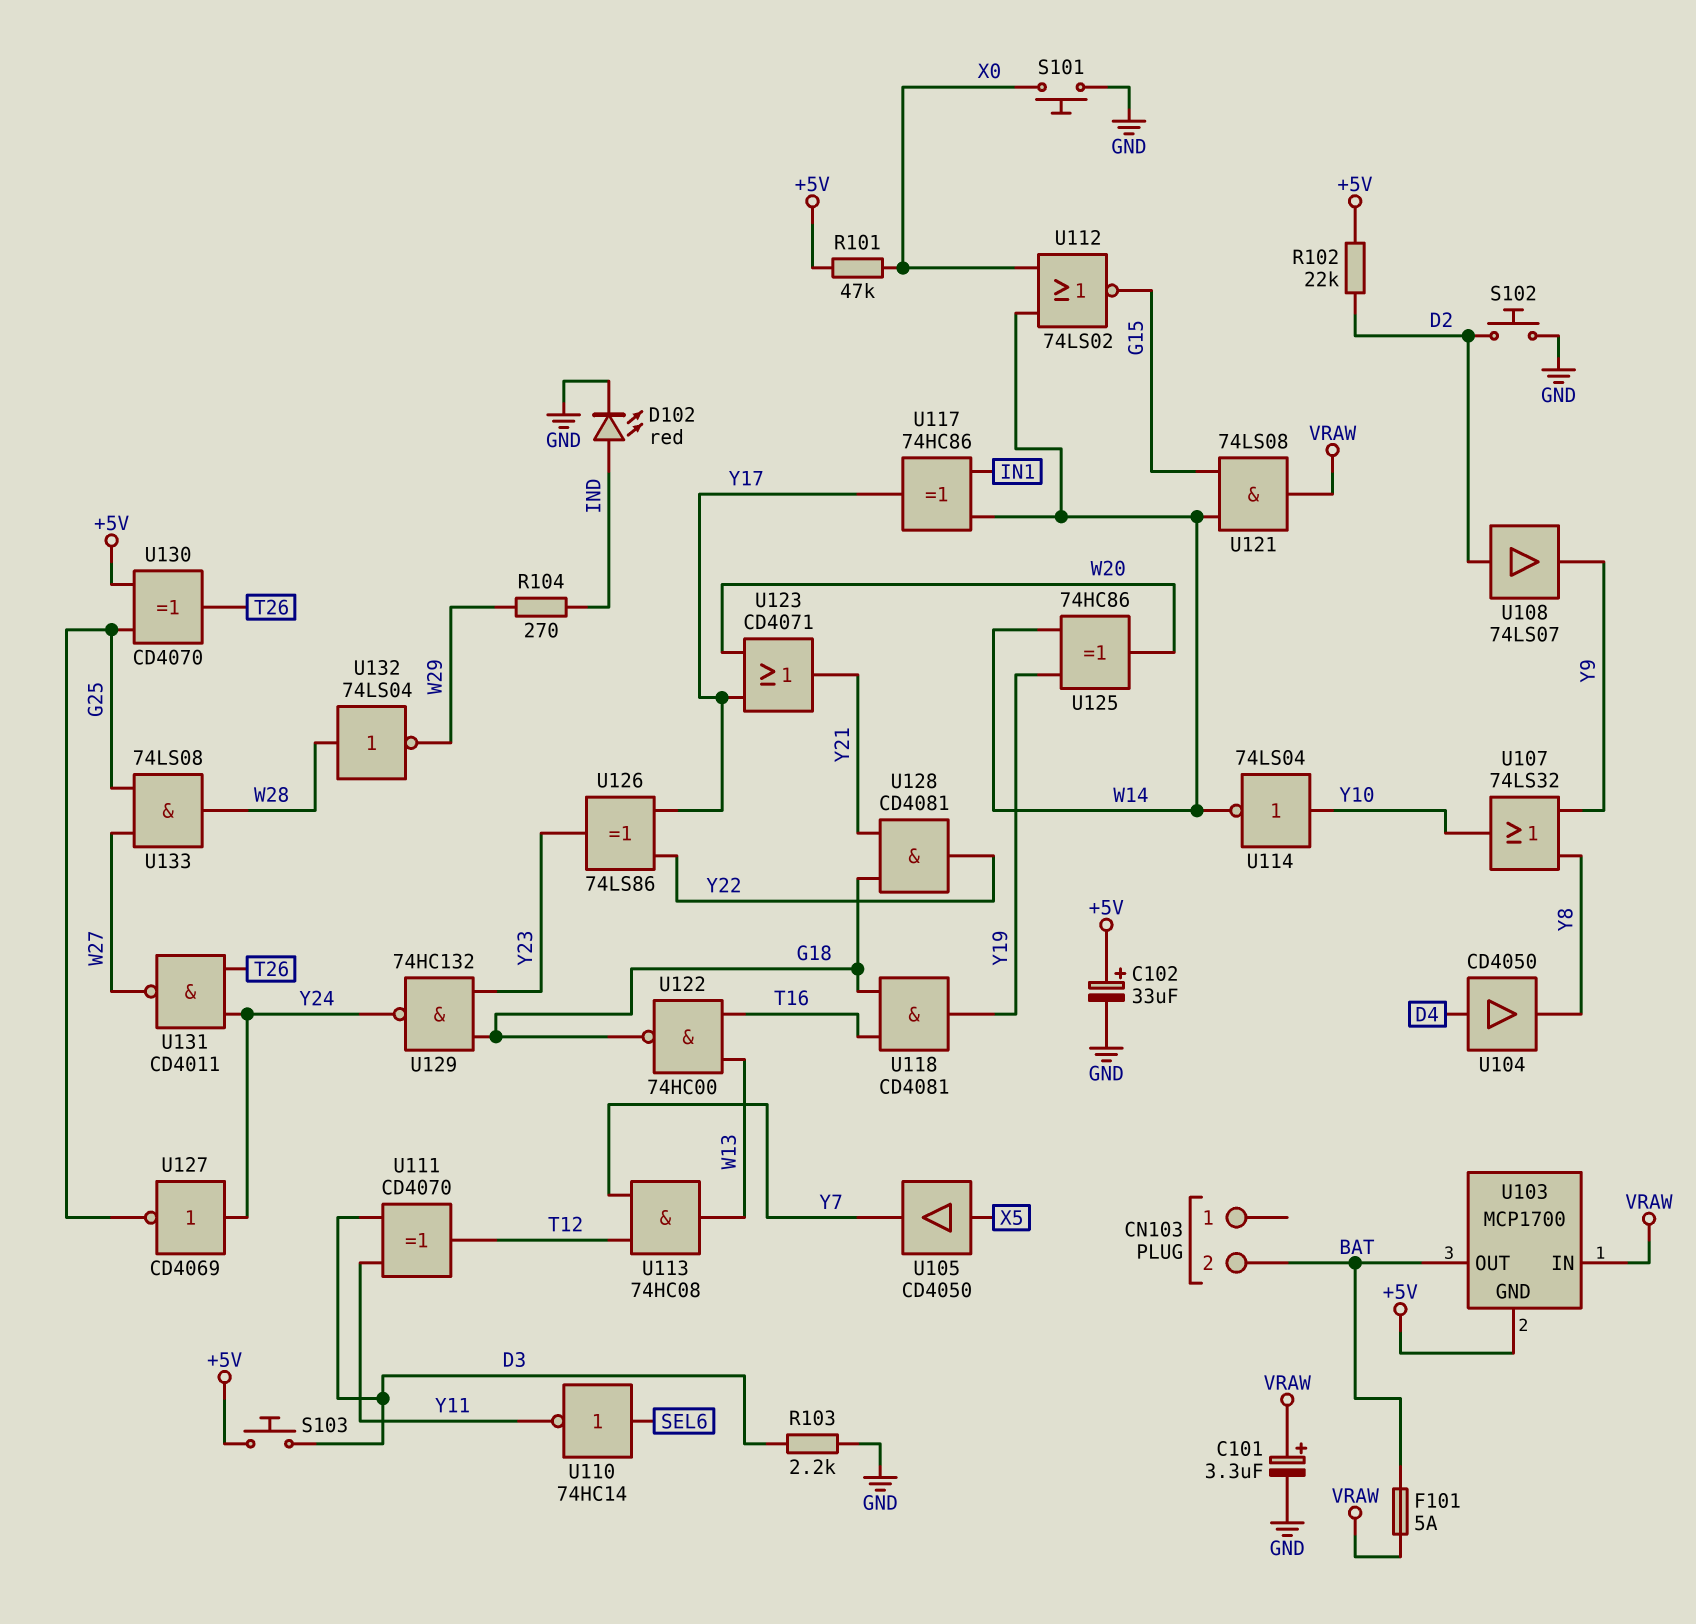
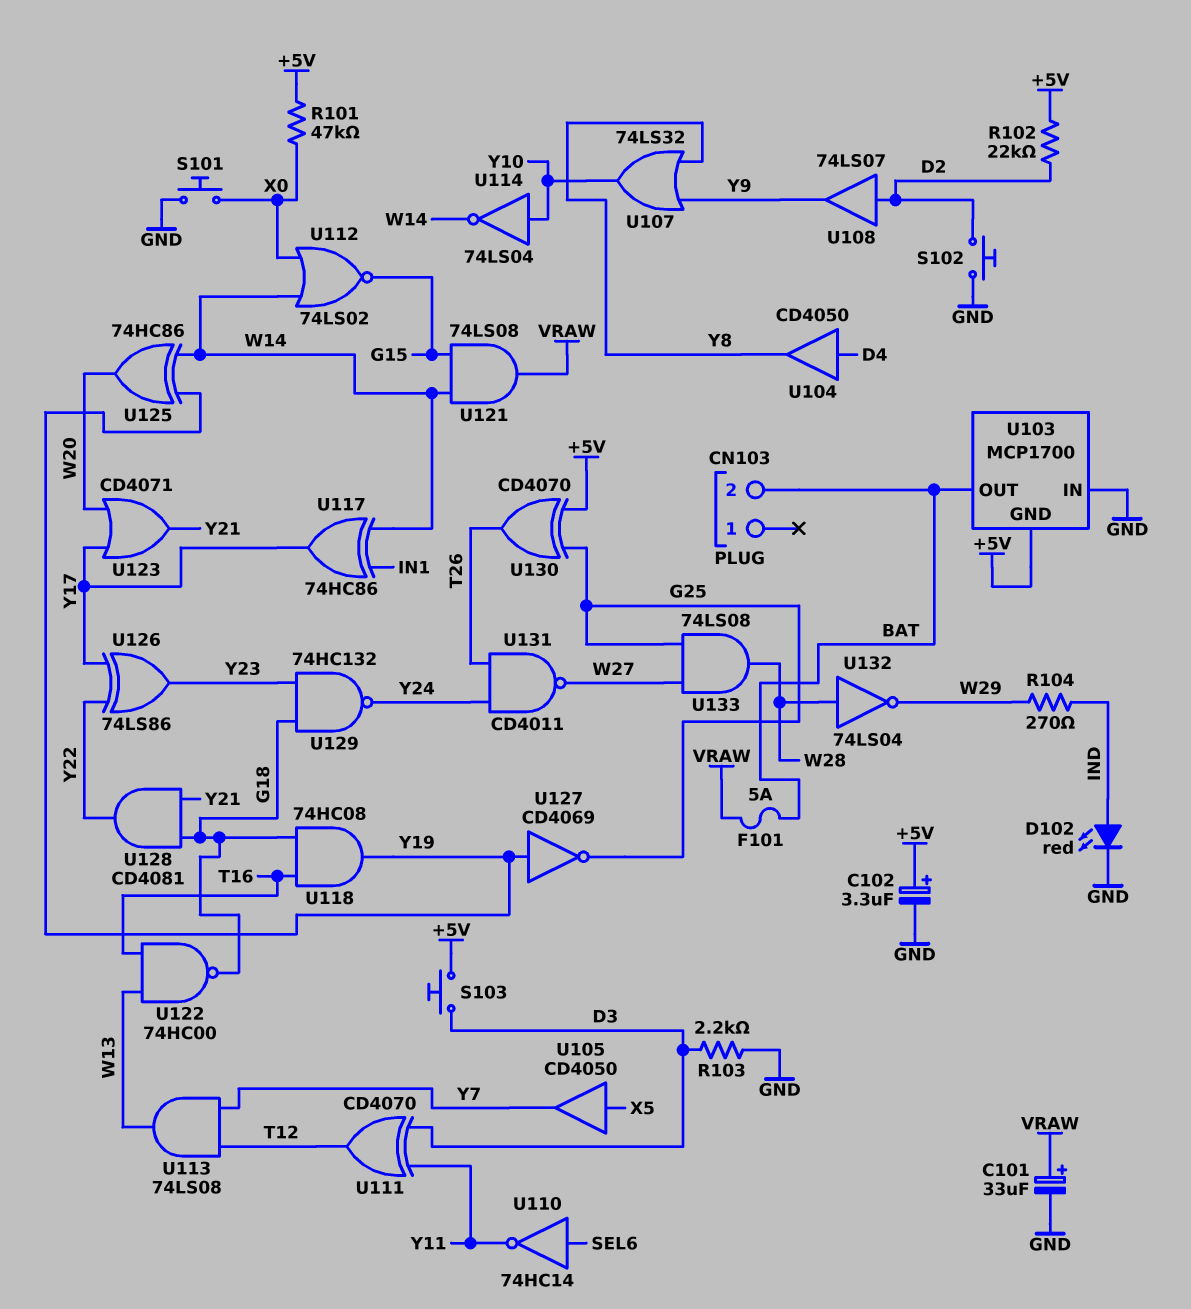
C101: 3.3uF (plus VRAW, minus GND) -> 33uF (plus VRAW, minus GND)
C102: 33uF (plus +5V, minus GND) -> 3.3uF (plus +5V, minus GND)
U103 pin IN: VRAW -> GND
U113: AND 74HC08 (in T12, in Y7, out W13) -> AND 74LS08 (in T12, in Y7, out W13)
U118: AND CD4081 (in G18, in T16, out Y19) -> AND 74HC08 (in G18, in T16, out Y19)
U127: NOT CD4069 (in Y24, out G25) -> NOT CD4069 (in Y19, out G25)

